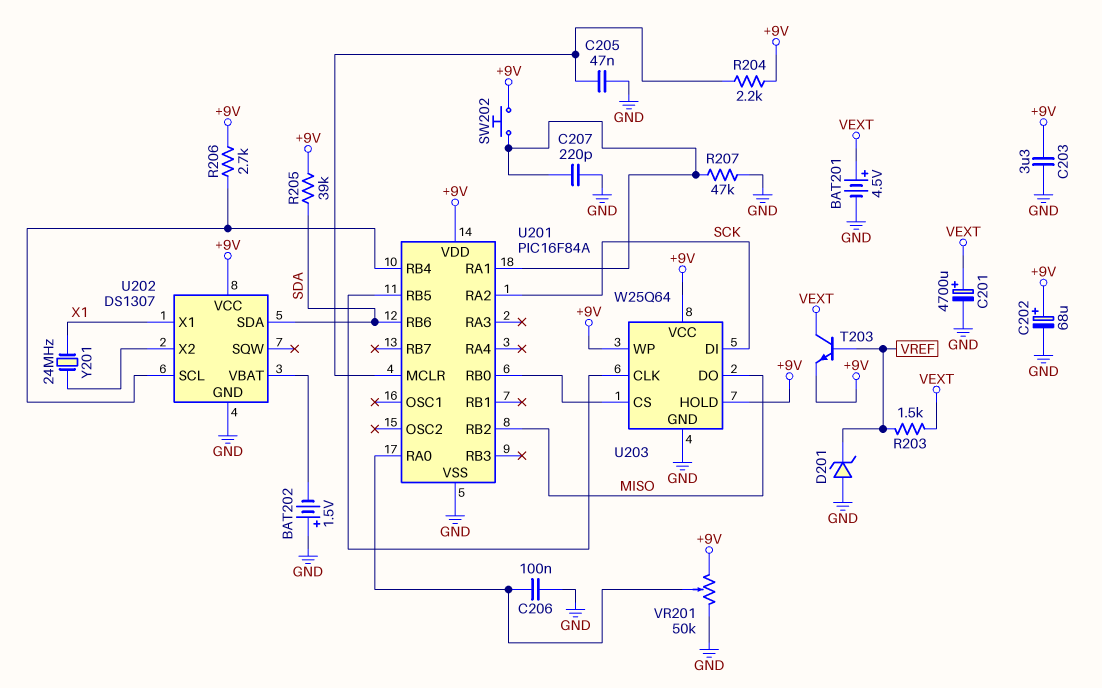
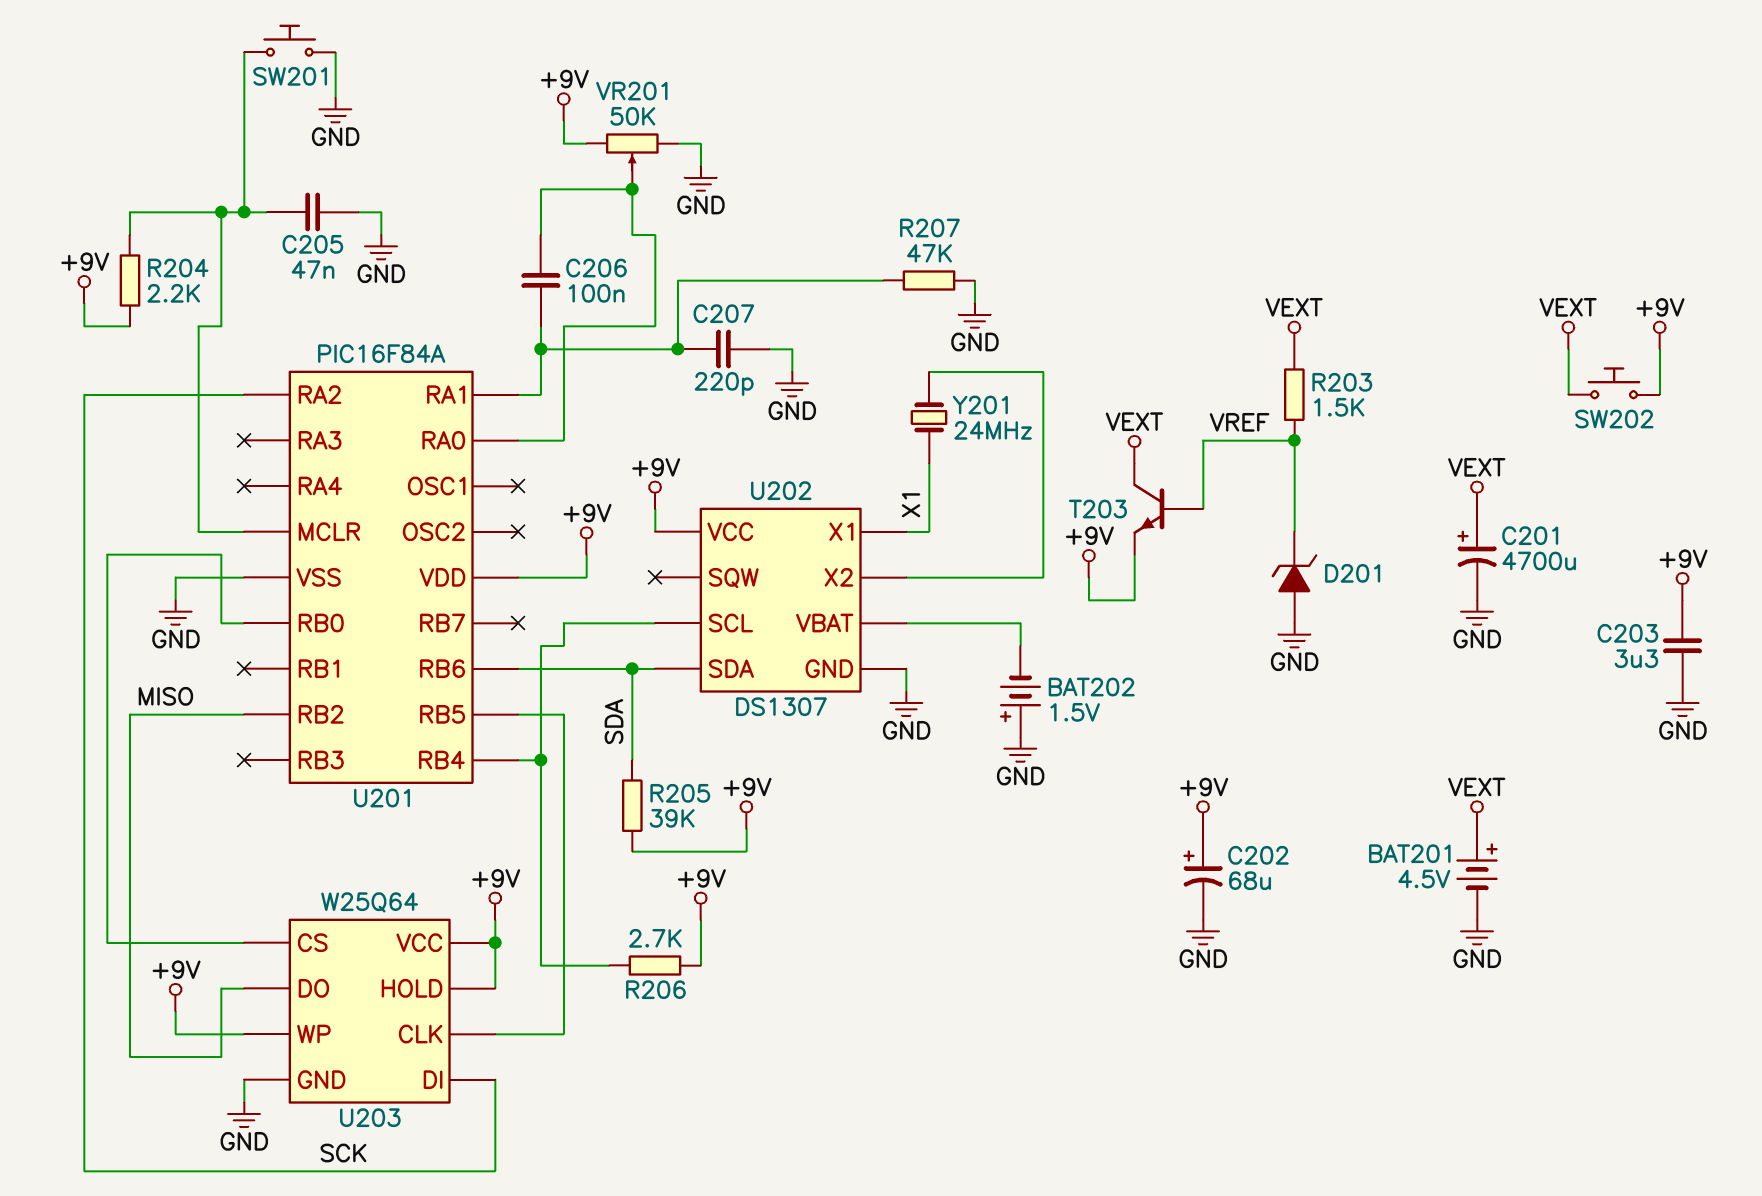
C206: 100nF (GND, U201/RA0) -> 100nF (U201/RA0, U201/RA1)
SW201: none -> button (GND, U201/MCLR)
SW202: button (+9V, U201/RA1) -> button (+9V, VEXT)

